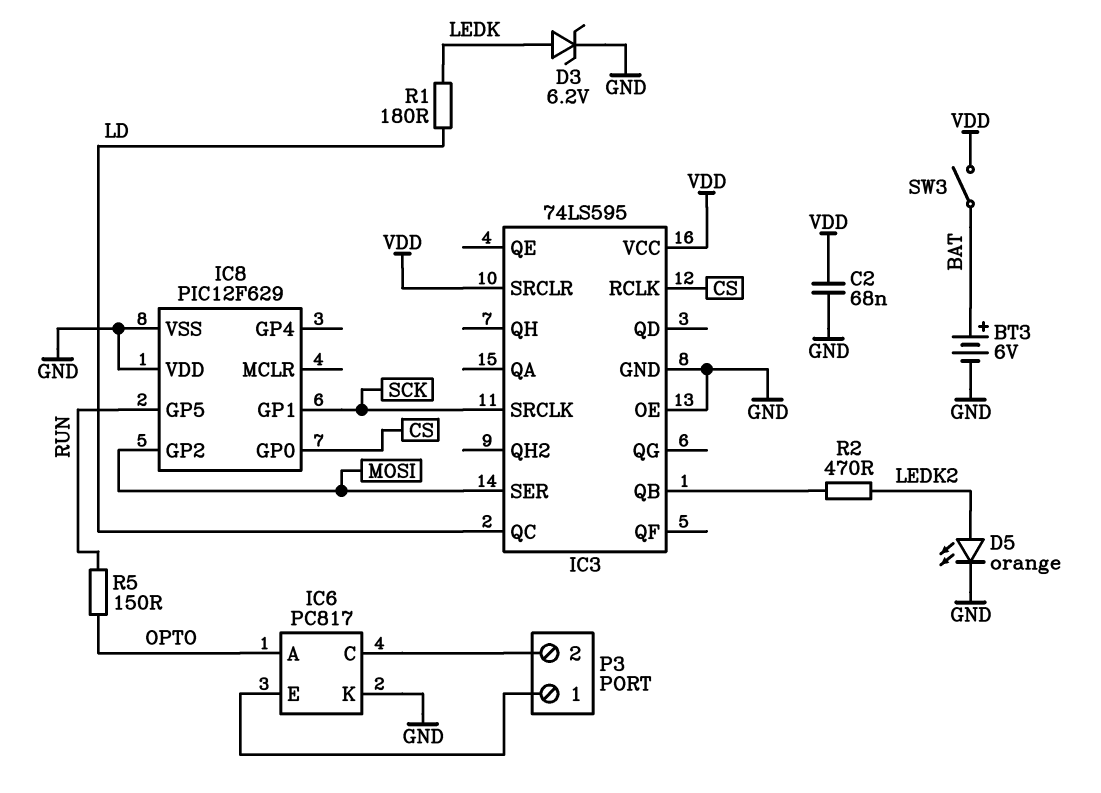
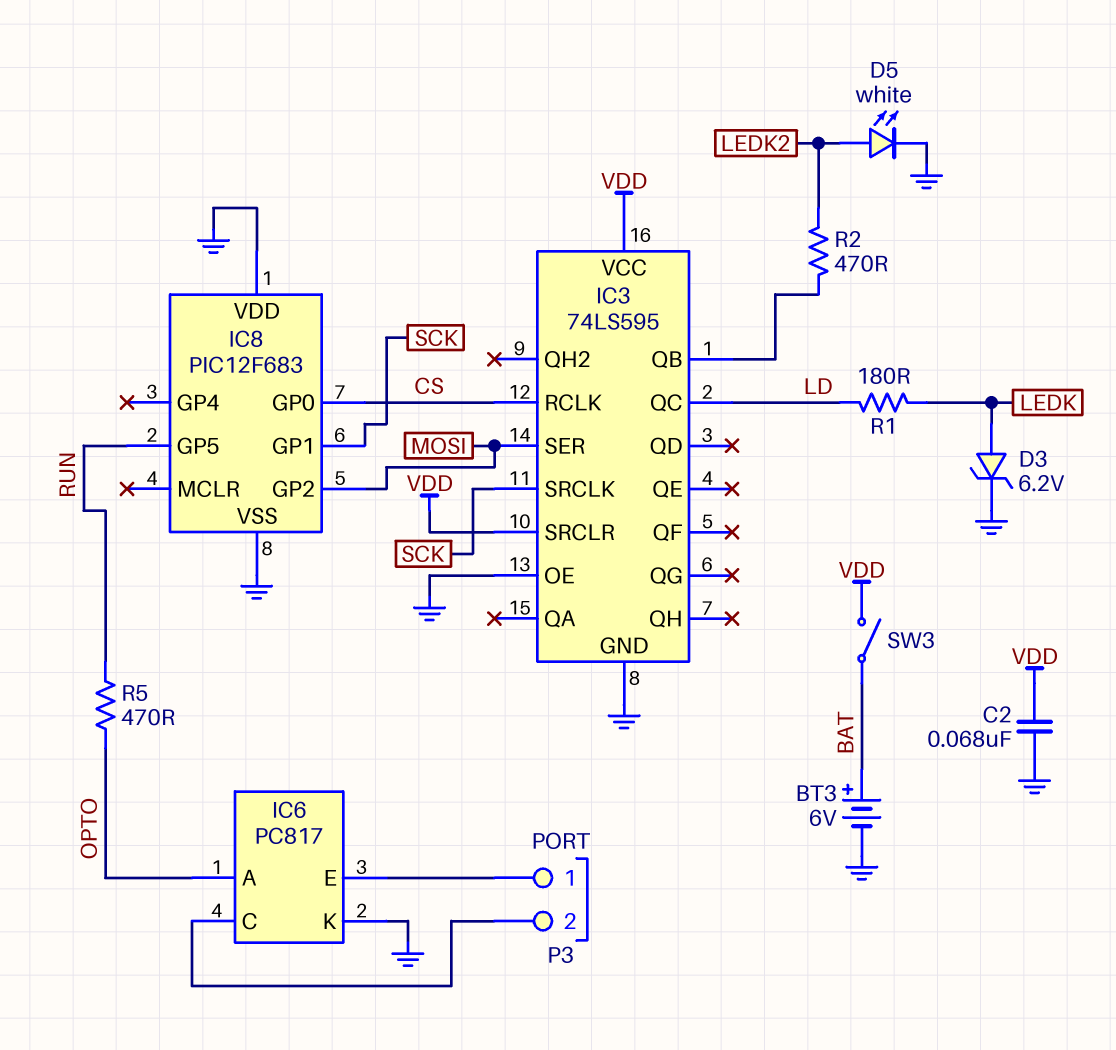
D5: LED orange (A LEDK2, K GND) -> LED white (A LEDK2, K GND)
IC8: PIC12F629 -> PIC12F683
R5: 150 (OPTO, RUN) -> 470 (OPTO, RUN)

